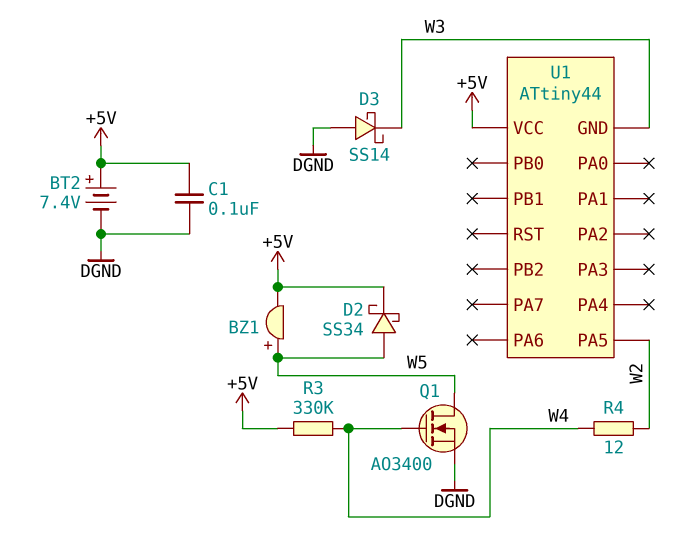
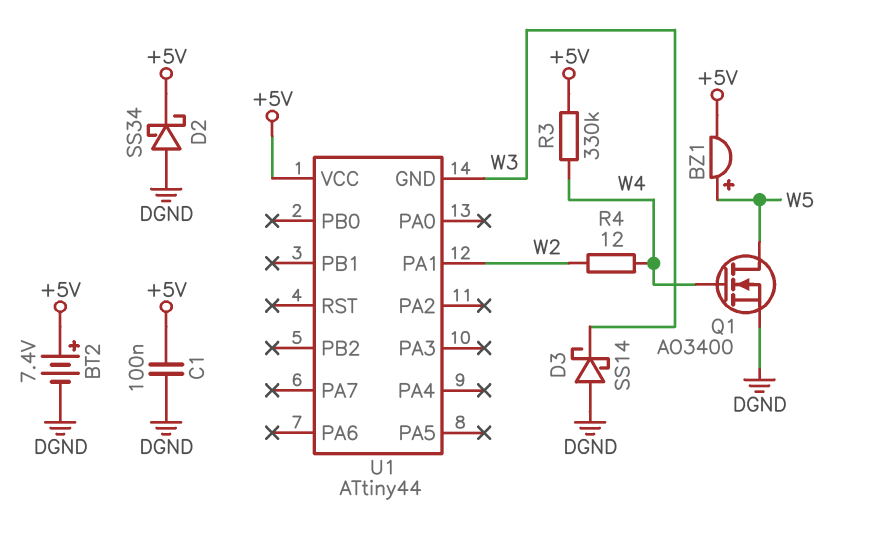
D2: schottky SS34 (A W5, K +5V) -> schottky SS34 (A DGND, K +5V)
U1 pin PA1: none -> W2
U1 pin PA5: W2 -> none

